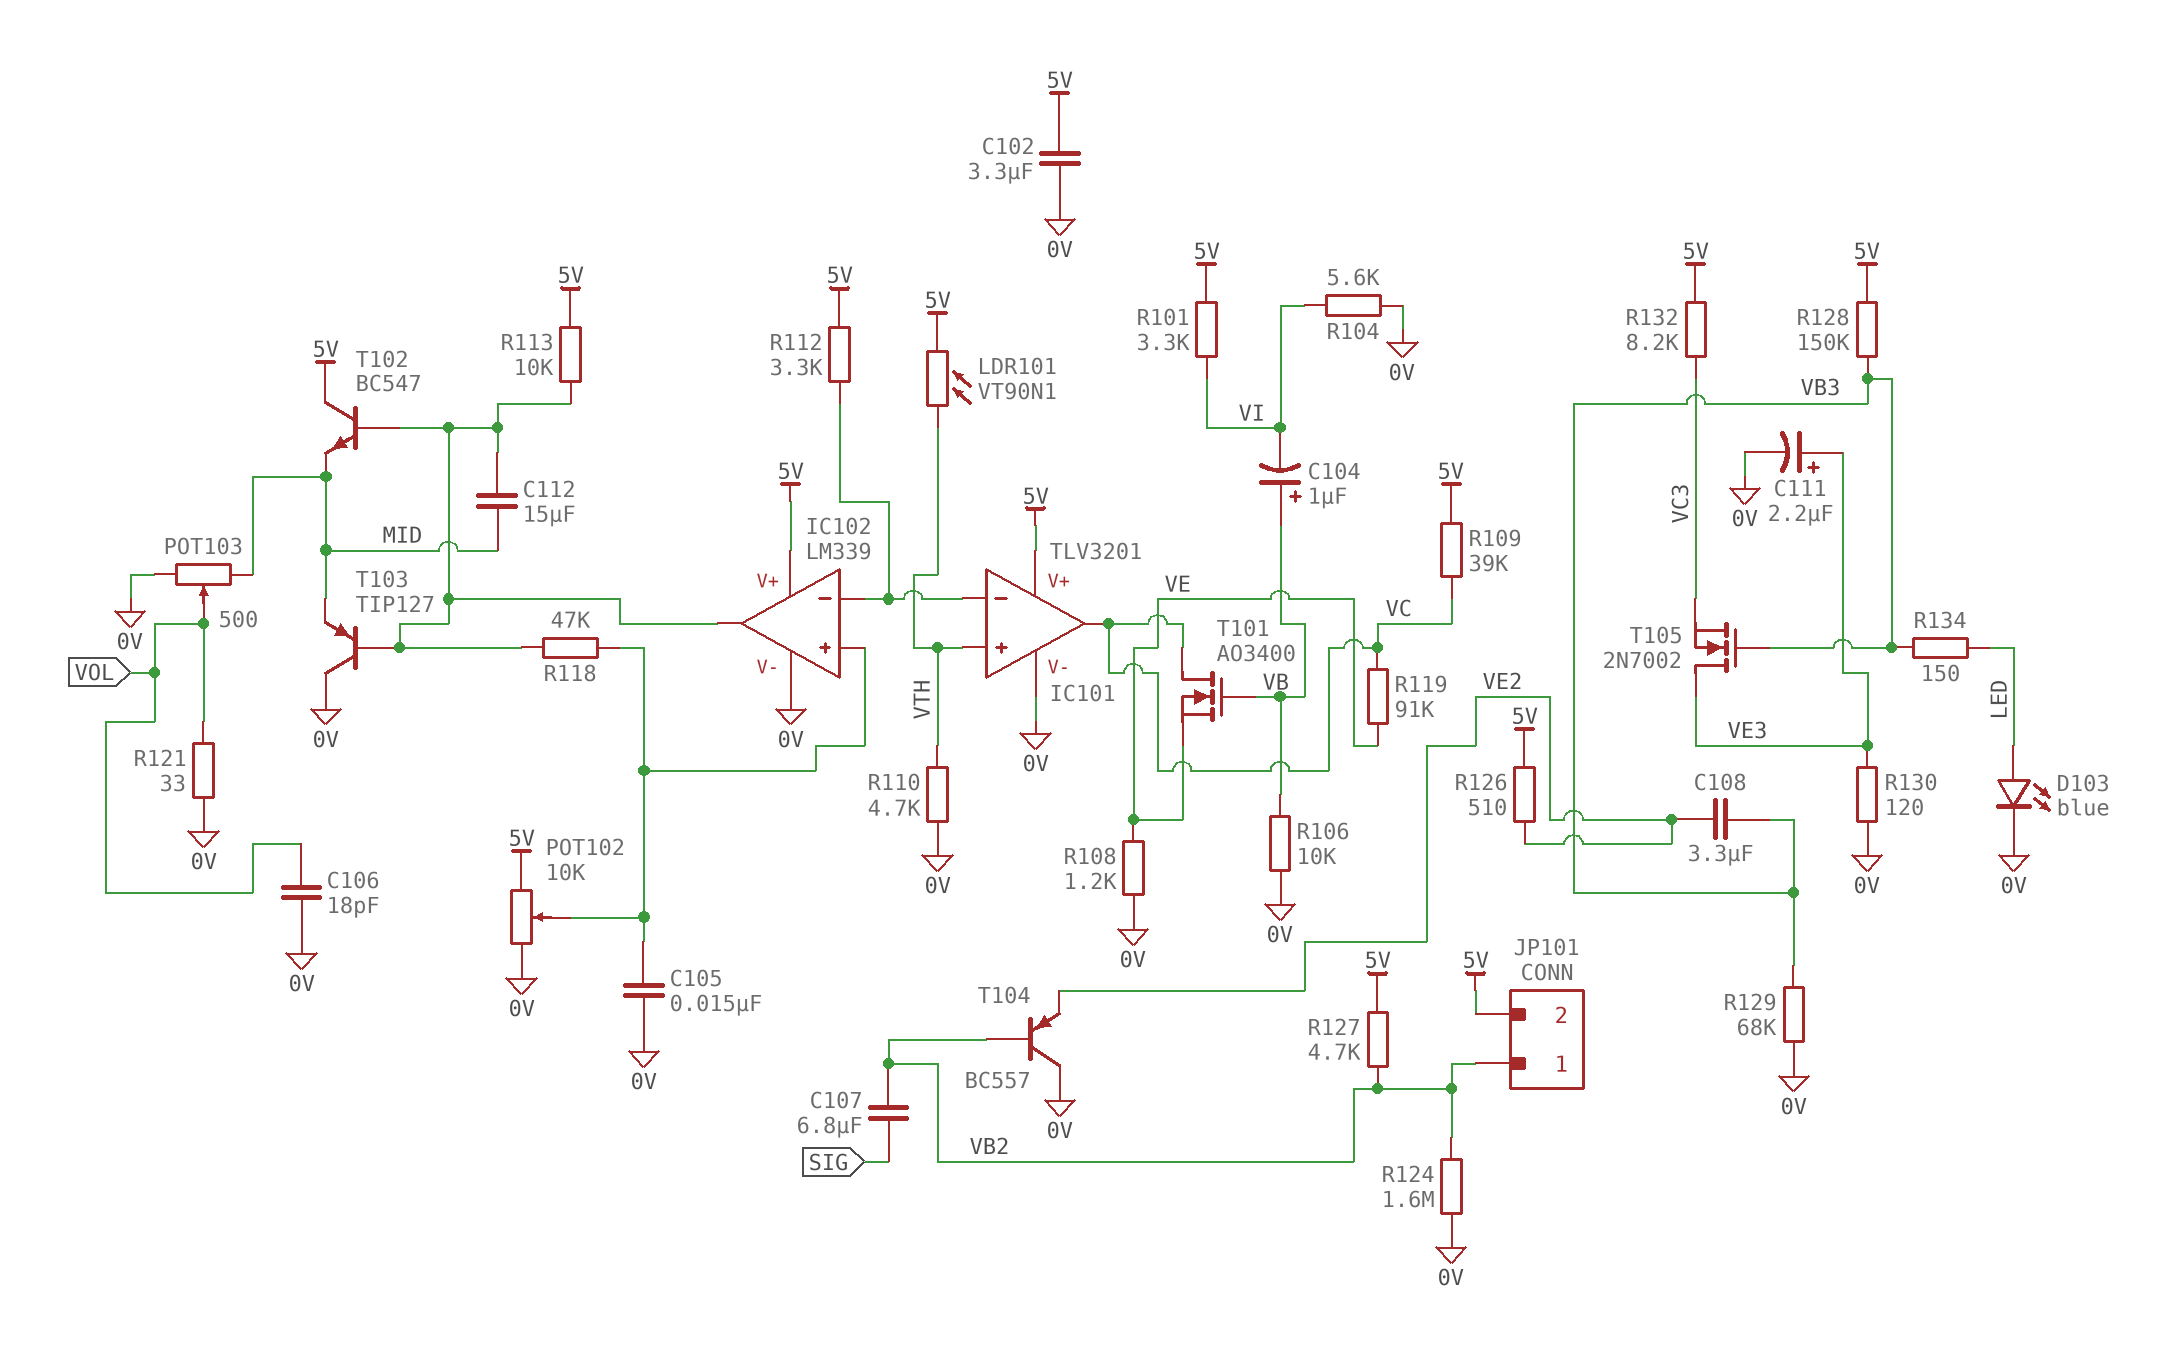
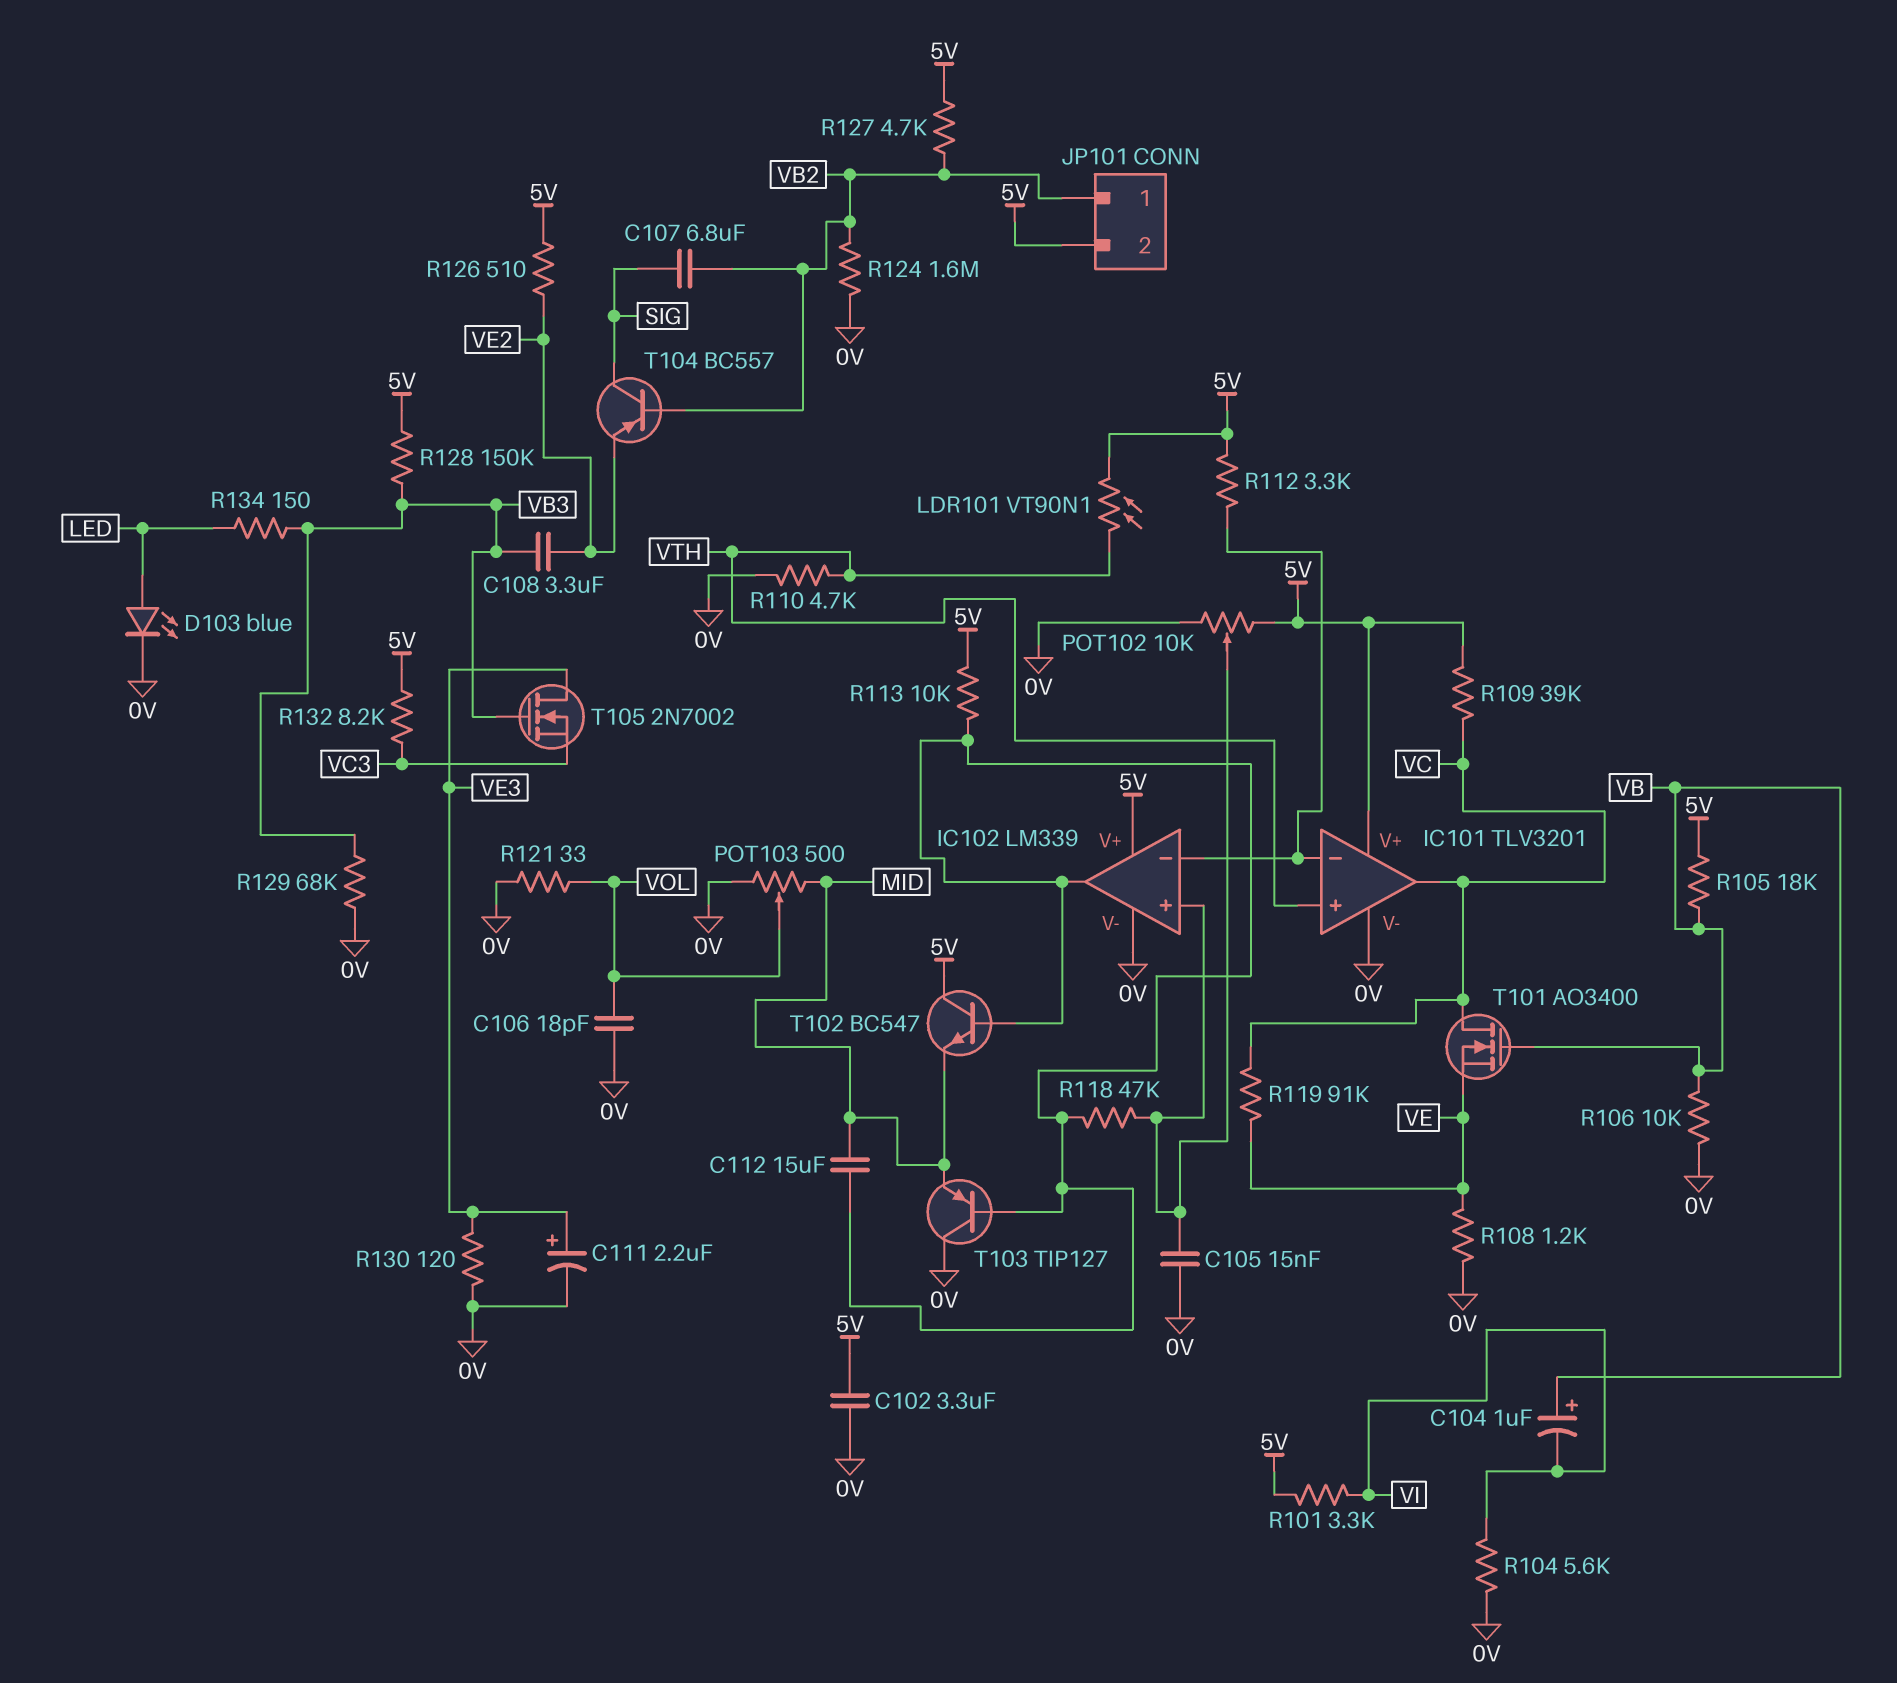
R105: none -> 18k (5V, VB)
T104: PNP BC557 (B VB2, C 0V, E VE2) -> PNP BC557 (B VB2, C SIG, E VE2)

